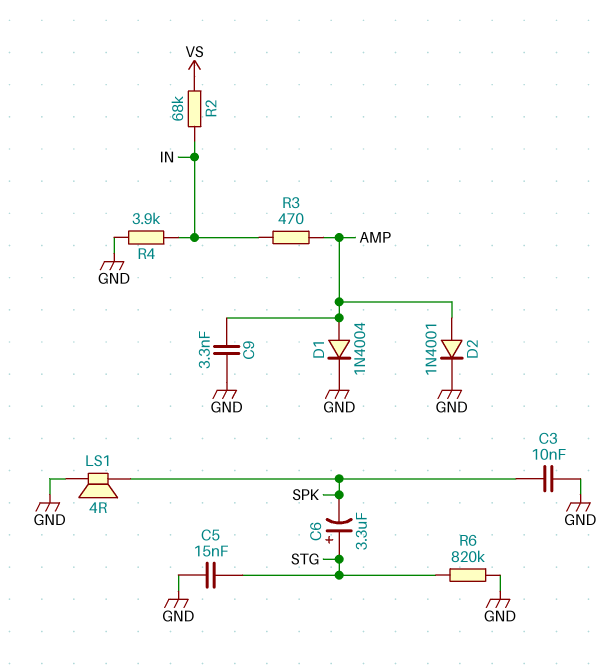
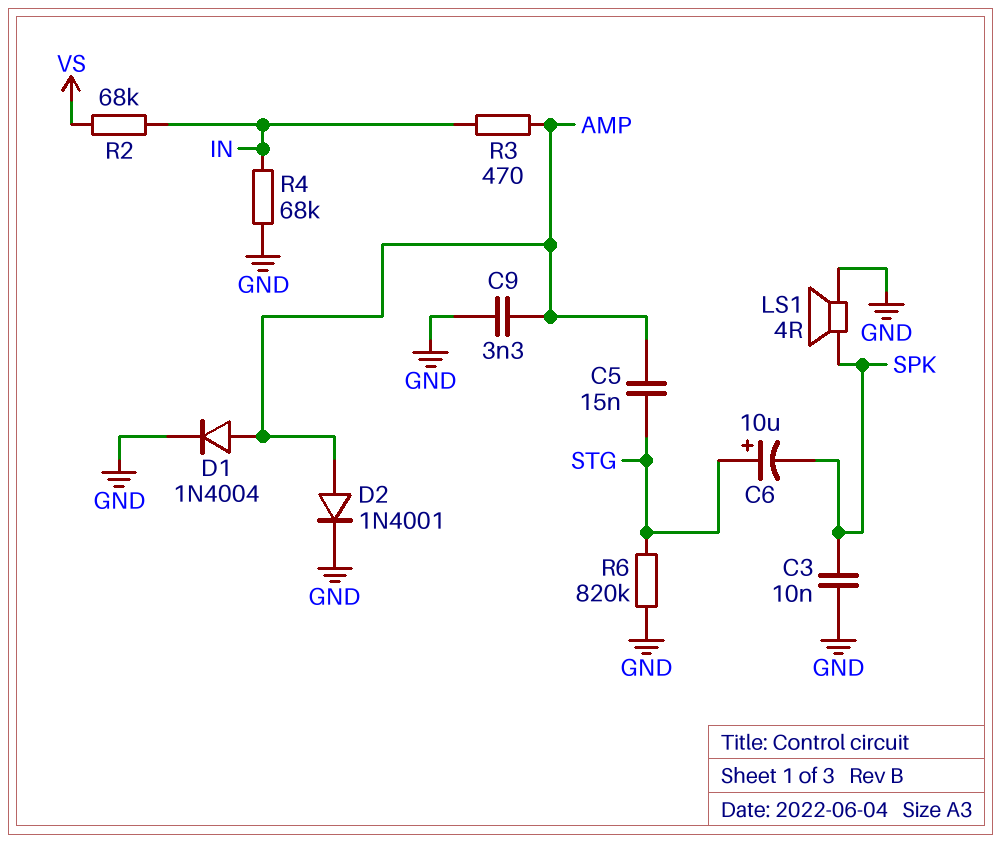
C5: 15nF (GND, STG) -> 15nF (AMP, STG)
C6: 3.3uF (plus STG, minus SPK) -> 10uF (plus STG, minus SPK)
R4: 3.9k (GND, IN) -> 68k (GND, IN)

